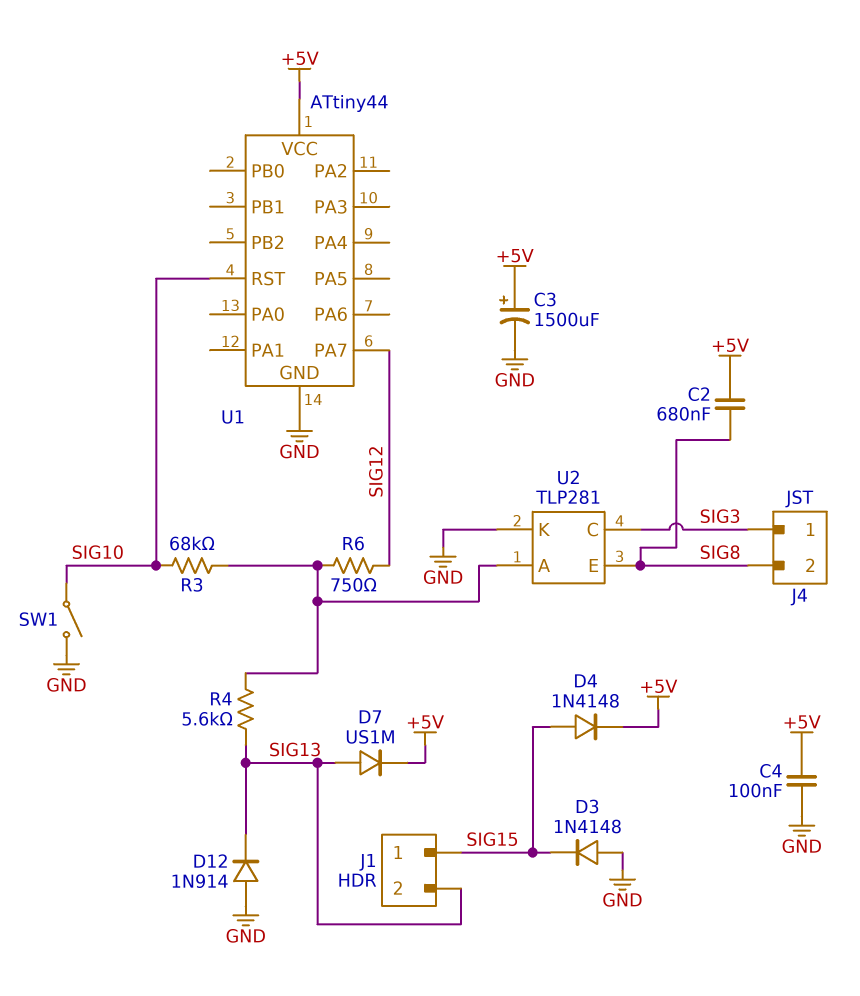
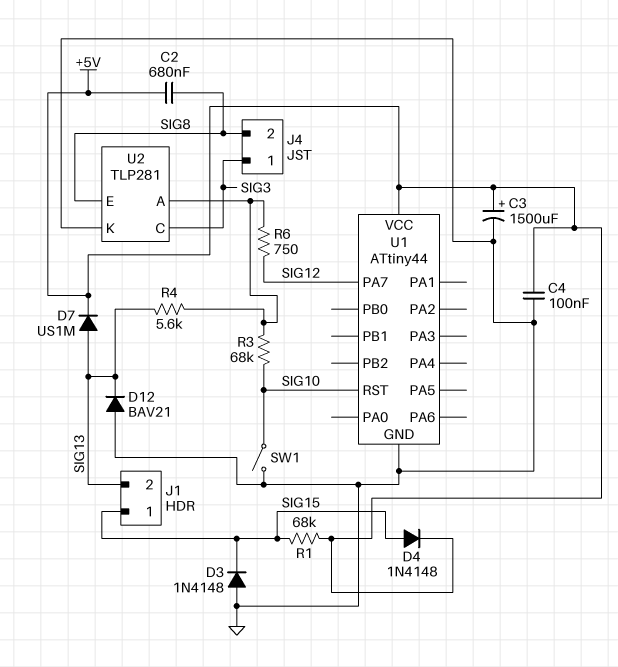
D12: diode 1N914 (A GND, K SIG13) -> diode BAV21 (A GND, K SIG13)
R1: none -> 68k (+5V, SIG15)

